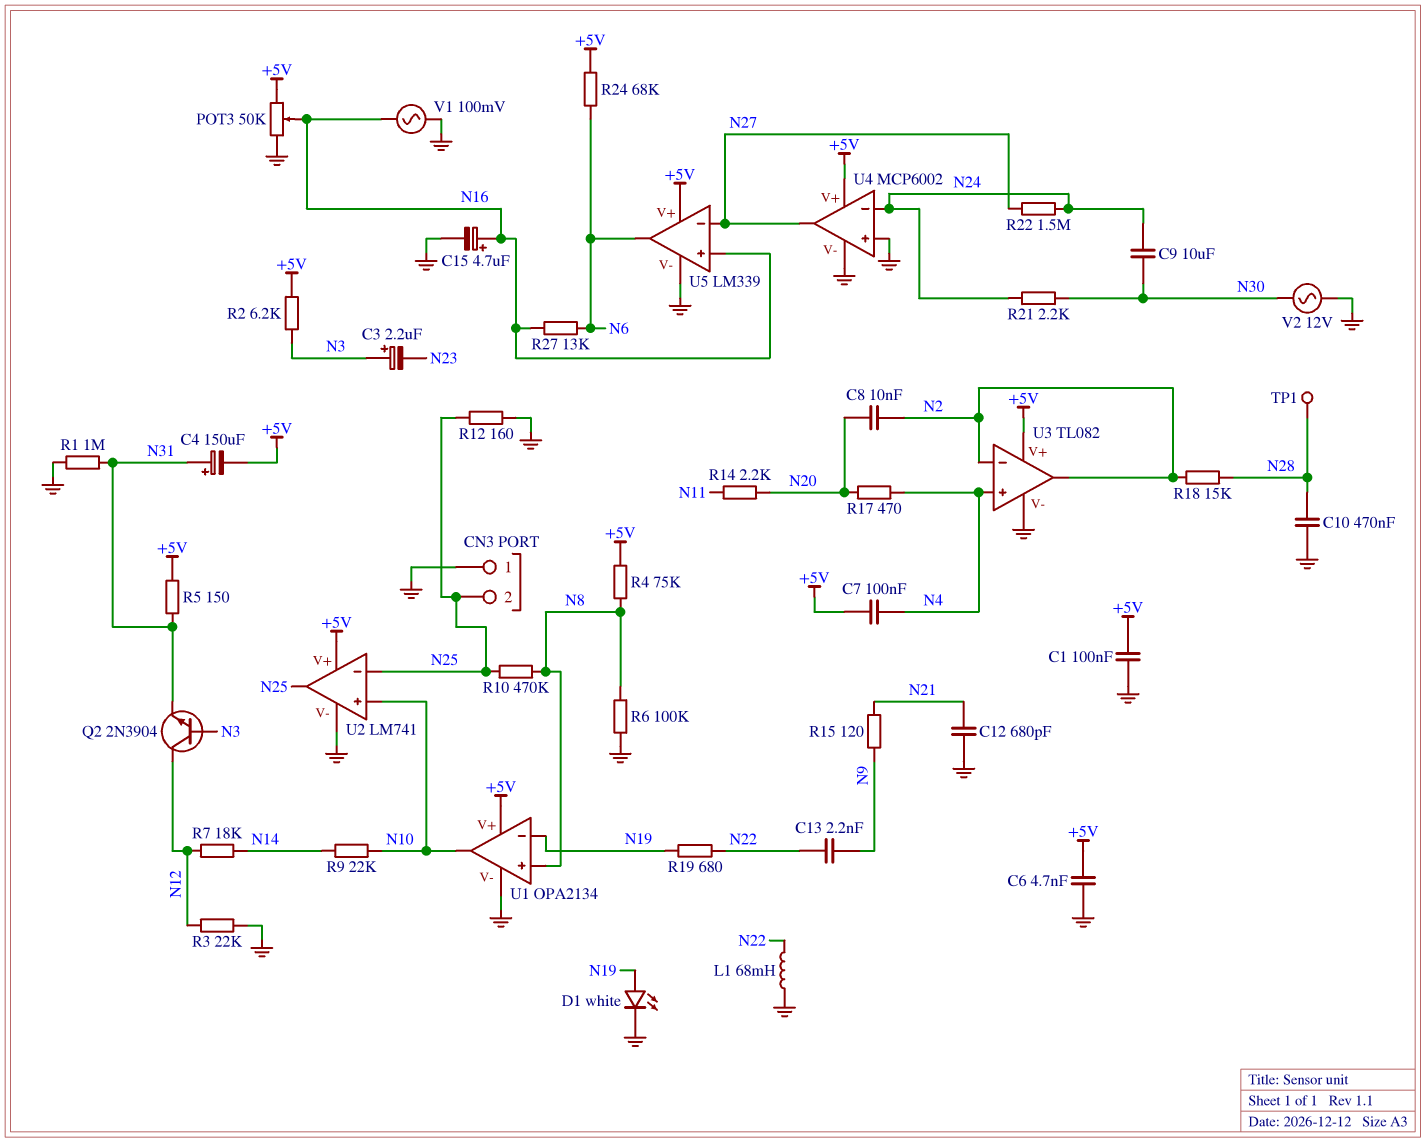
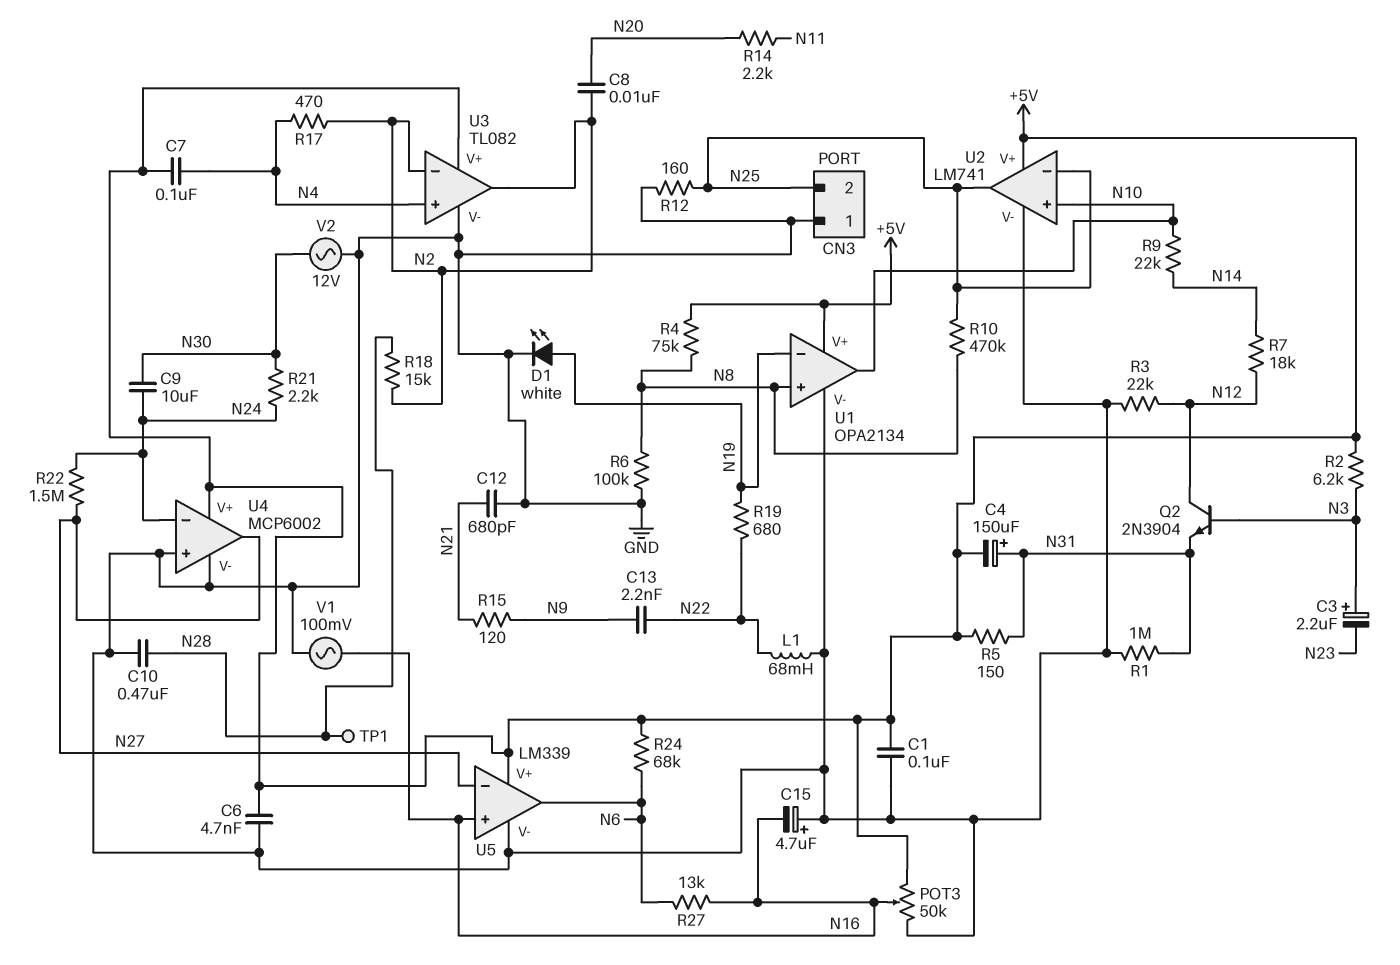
C15: 4.7uF (plus N16, minus GND) -> 4.7uF (plus GND, minus N16)
R17: 470 (N4, N20) -> 470 (N2, N4)

